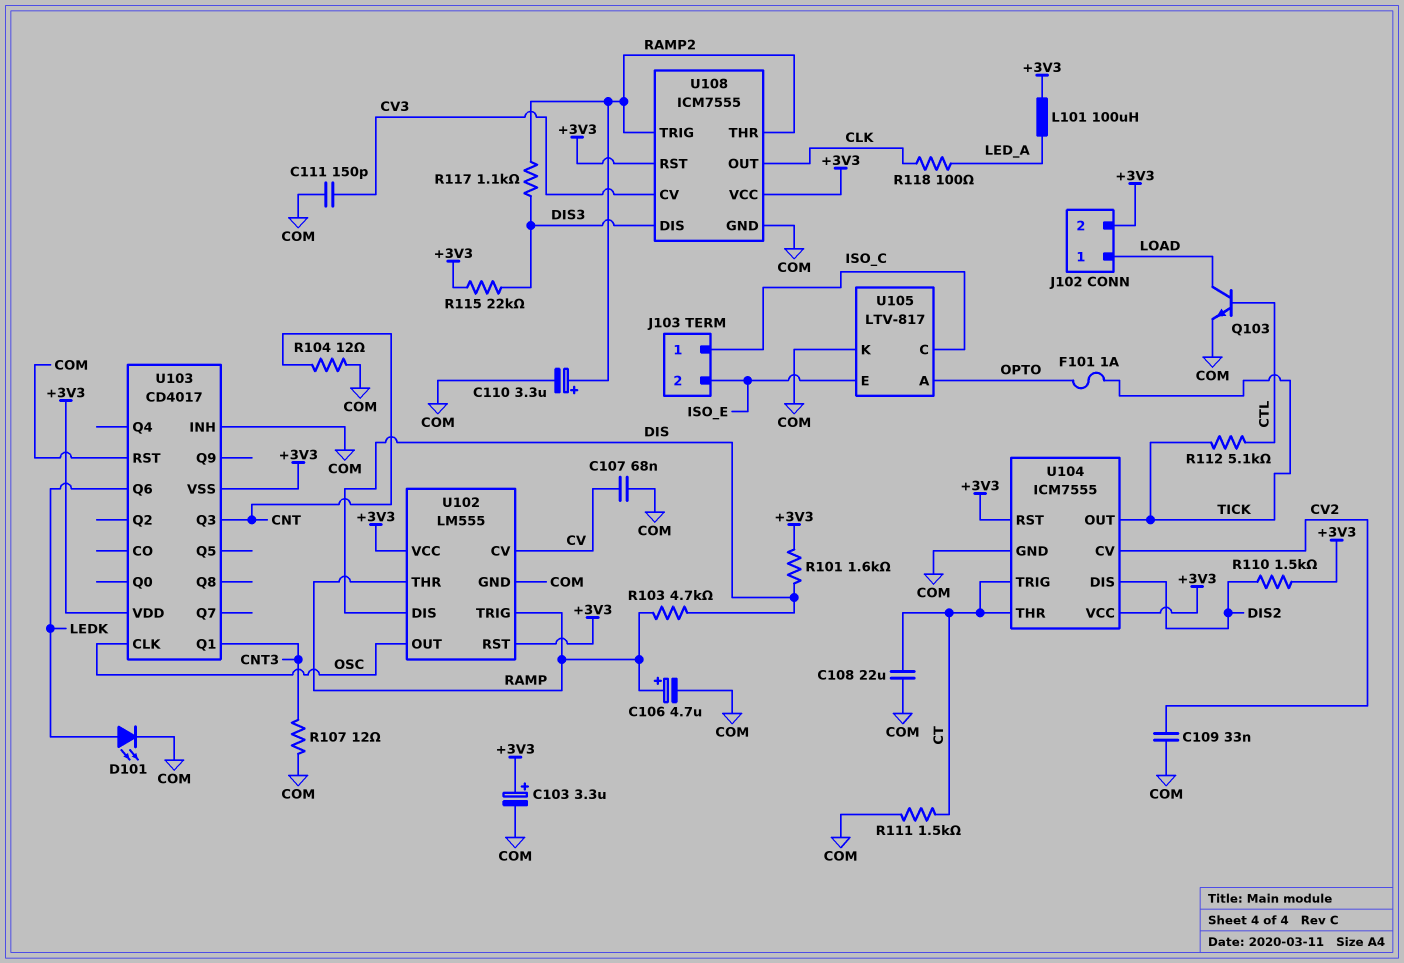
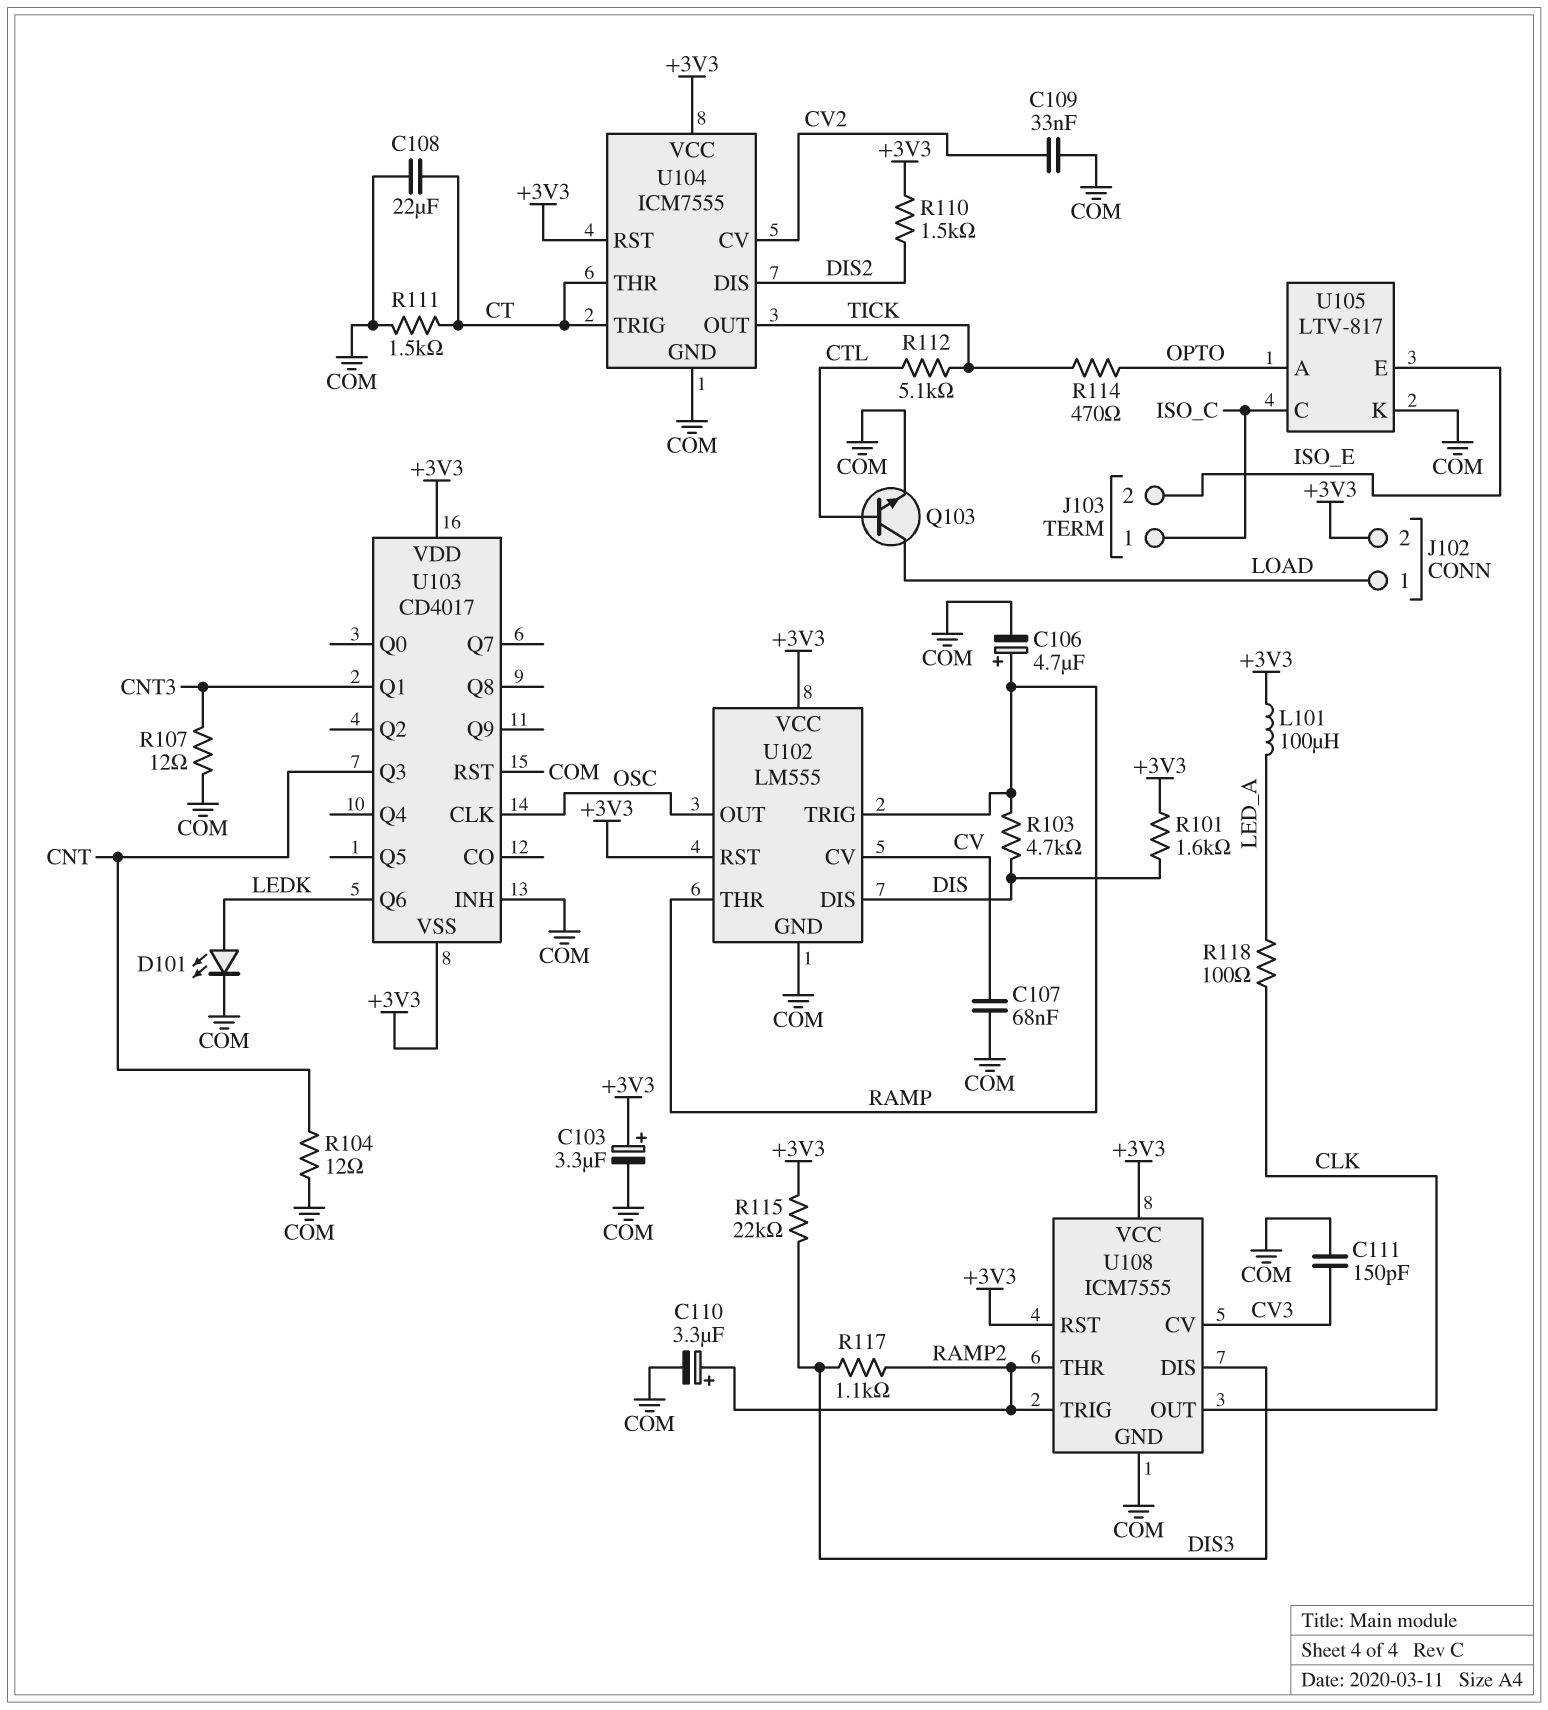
F101: 1A (OPTO, TICK) -> none
R114: none -> 470 (OPTO, TICK)

